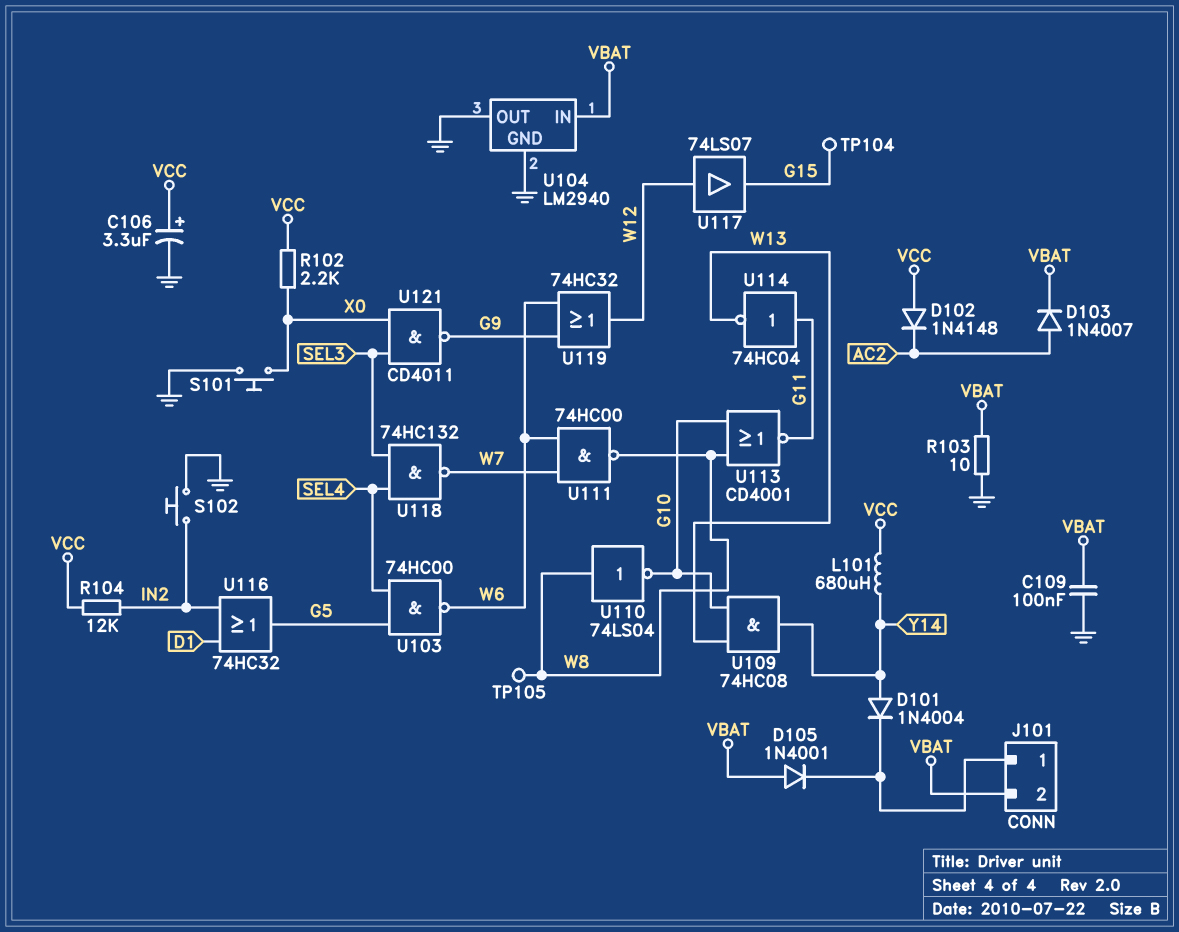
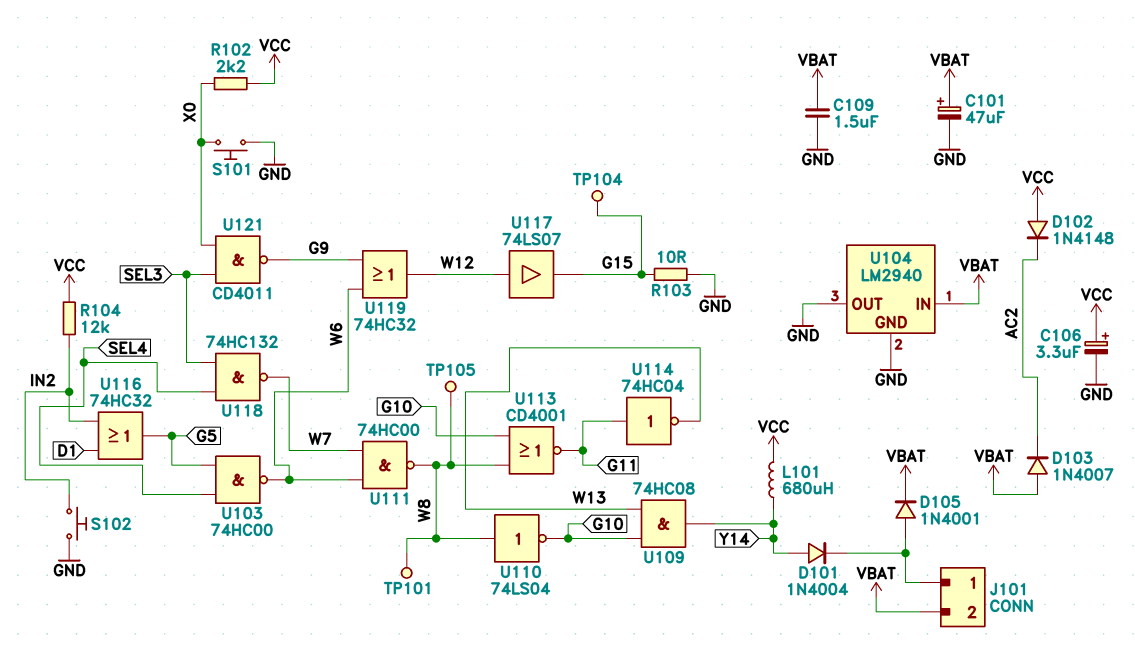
C101: none -> 47uF (plus VBAT, minus GND)
C109: 100nF (GND, VBAT) -> 1.5uF (GND, VBAT)
D103: diode 1N4007 (A AC2, K VBAT) -> diode 1N4007 (A VBAT, K AC2)
D105: diode 1N4001 (A VBAT, K J101/1) -> diode 1N4001 (A J101/1, K VBAT)
R103: 10 (GND, VBAT) -> 10 (G15, GND)
TP101: none -> test point (W8)

